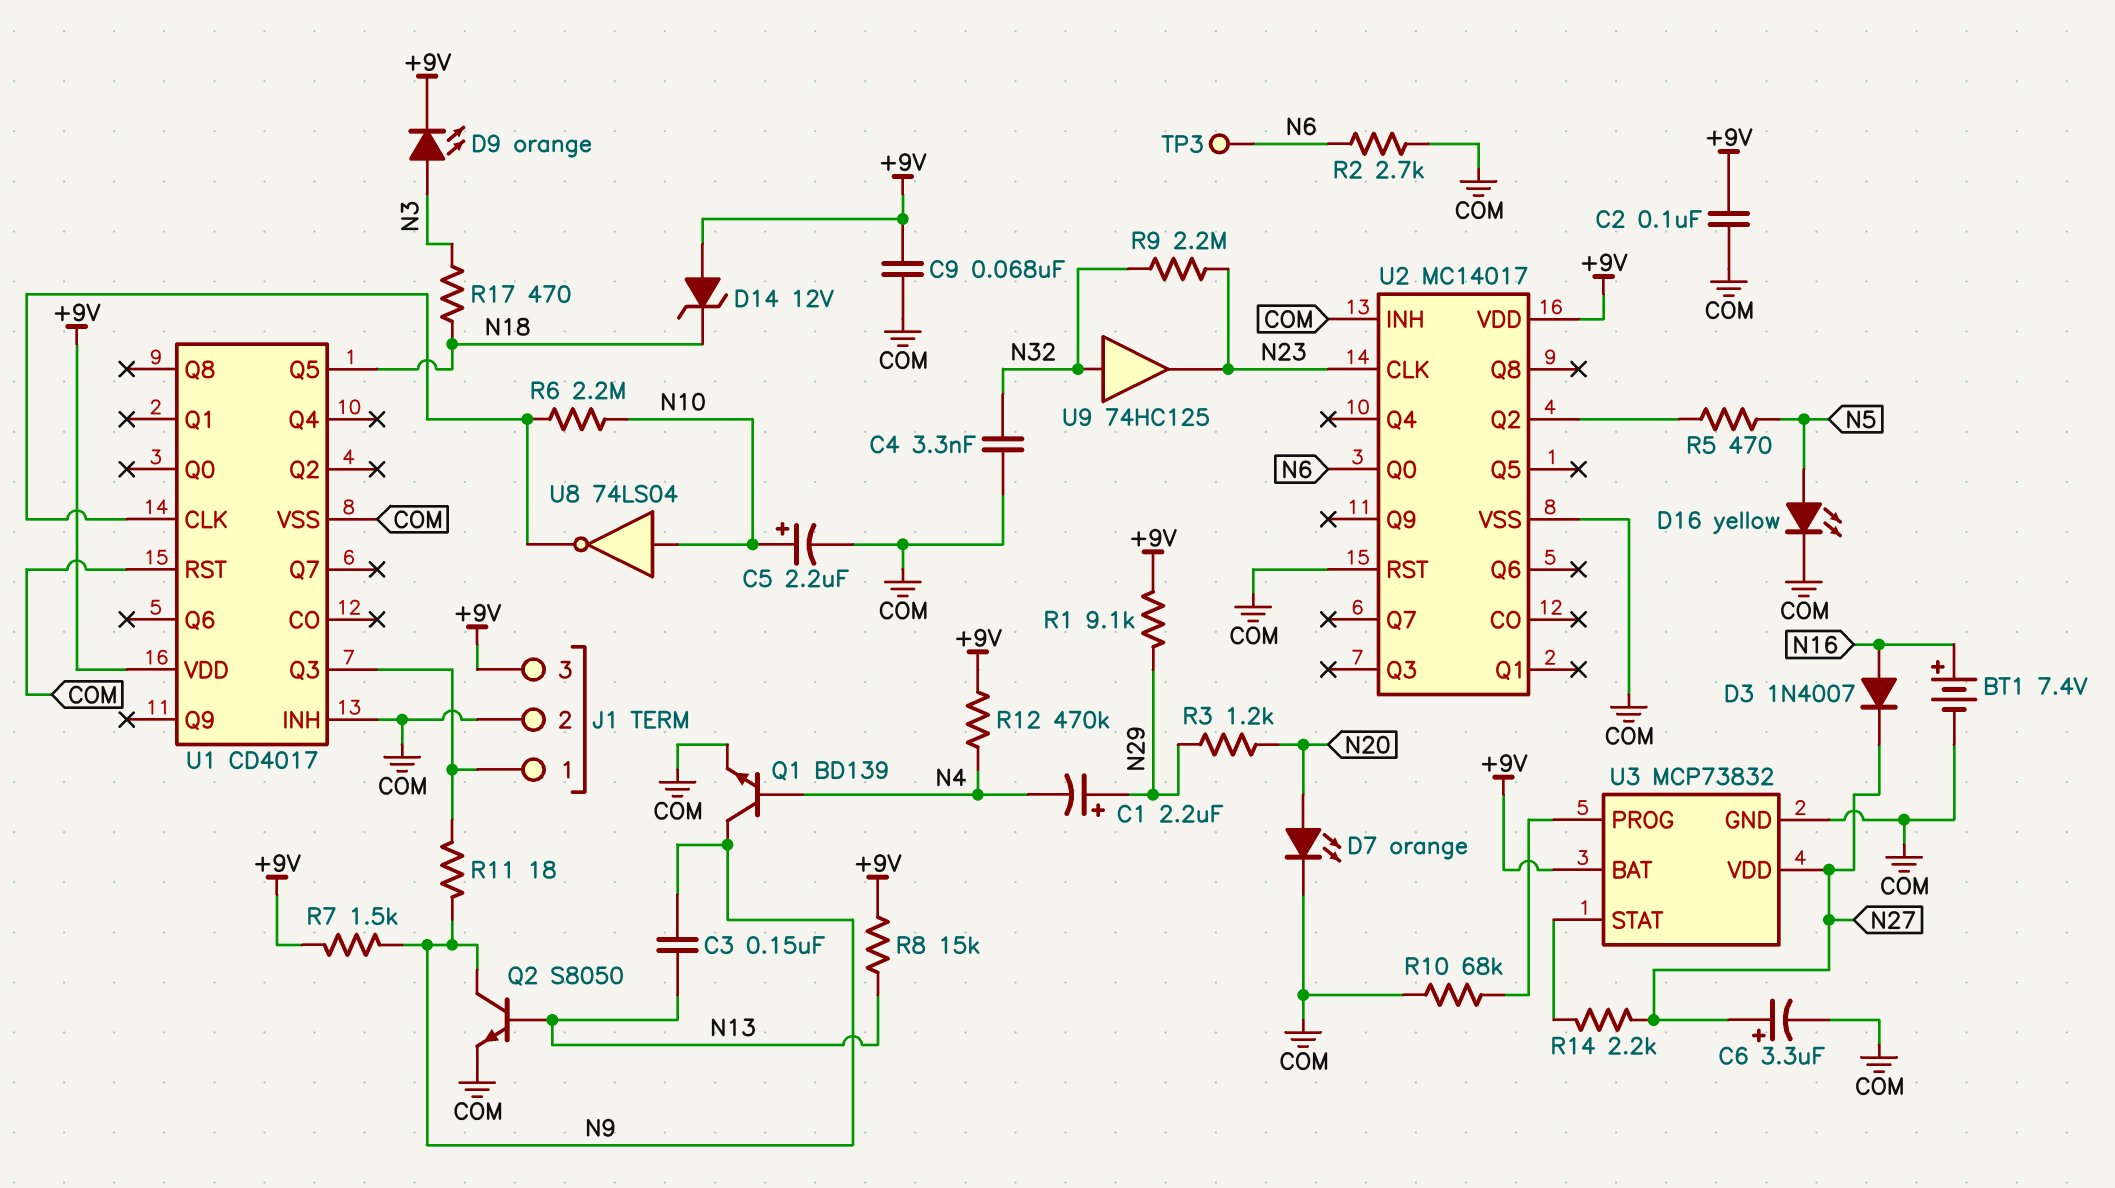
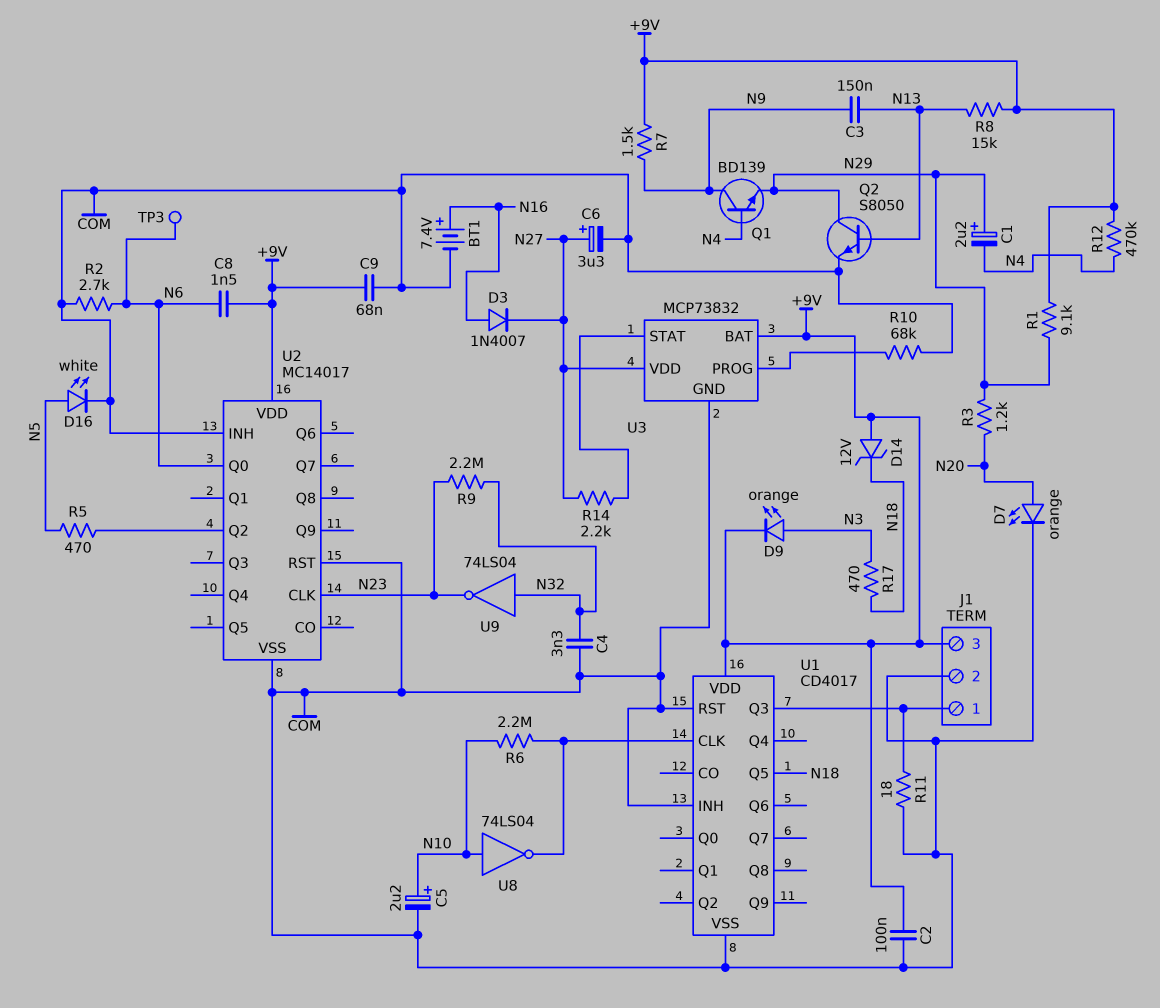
C8: none -> 1.5nF (+9V, N6)
D16: LED yellow (A N5, K COM) -> LED white (A N5, K COM)
Q1: NPN BD139 (B N4, C N9, E COM) -> NPN BD139 (B N4, C N9, E N29)
Q2: NPN S8050 (B N13, C N9, E COM) -> NPN S8050 (B N13, C N29, E COM)
R11: 18 (J1/1, N9) -> 18 (COM, J1/1)
U9: buffer 74HC125 (in N32, out N23) -> NOT 74LS04 (in N32, out N23)

